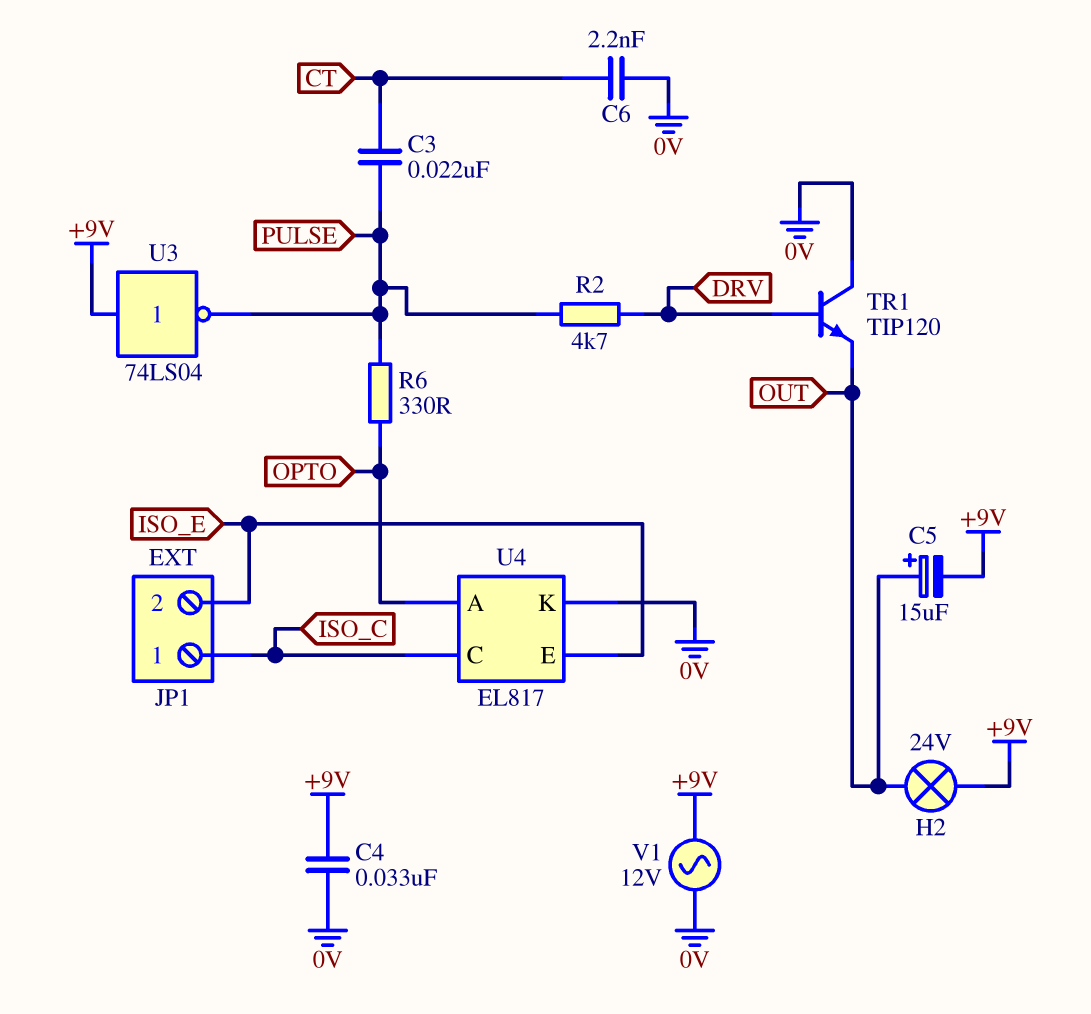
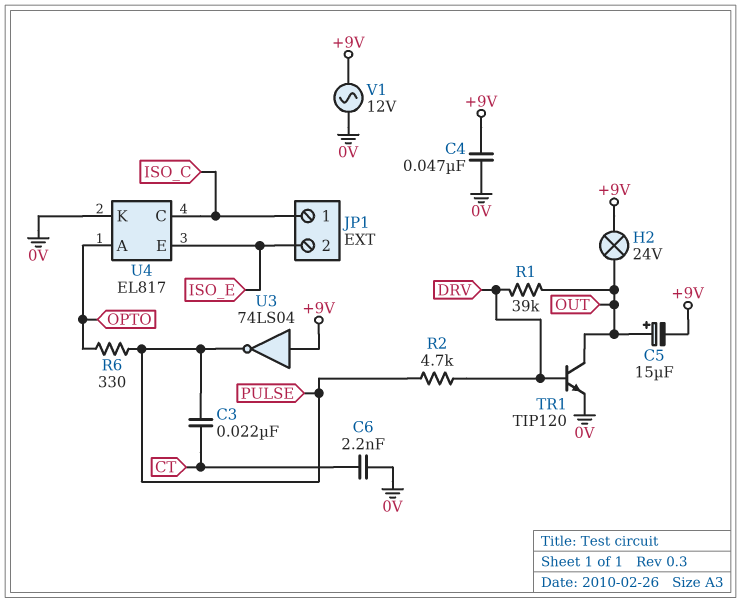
C4: 33nF (+9V, 0V) -> 47nF (+9V, 0V)
R1: none -> 39k (DRV, OUT)
TR1: NPN TIP120 (B DRV, C 0V, E OUT) -> NPN TIP120 (B DRV, C OUT, E 0V)

